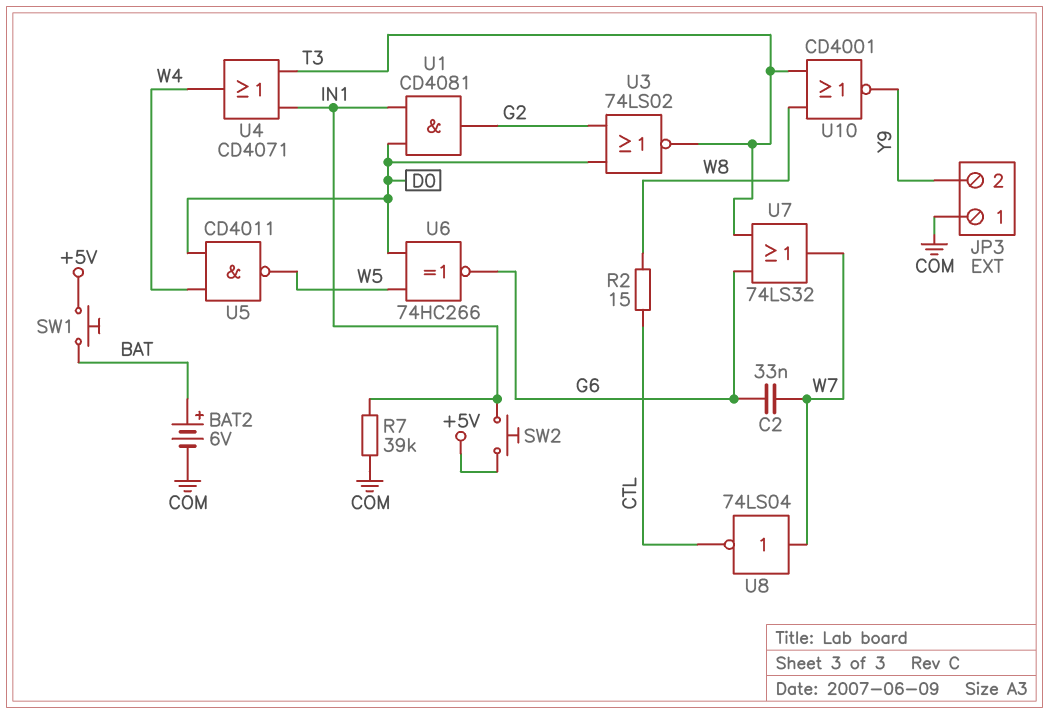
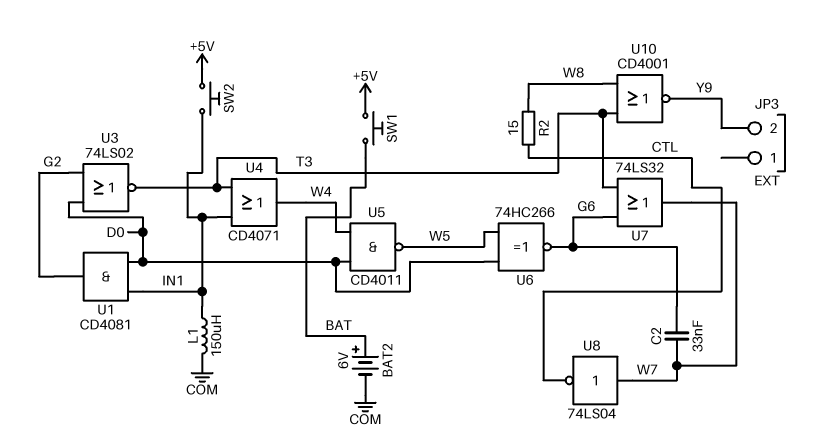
JP3 pin 1: COM -> none
L1: none -> 150uH (COM, IN1)
R7: 39k (COM, IN1) -> none

